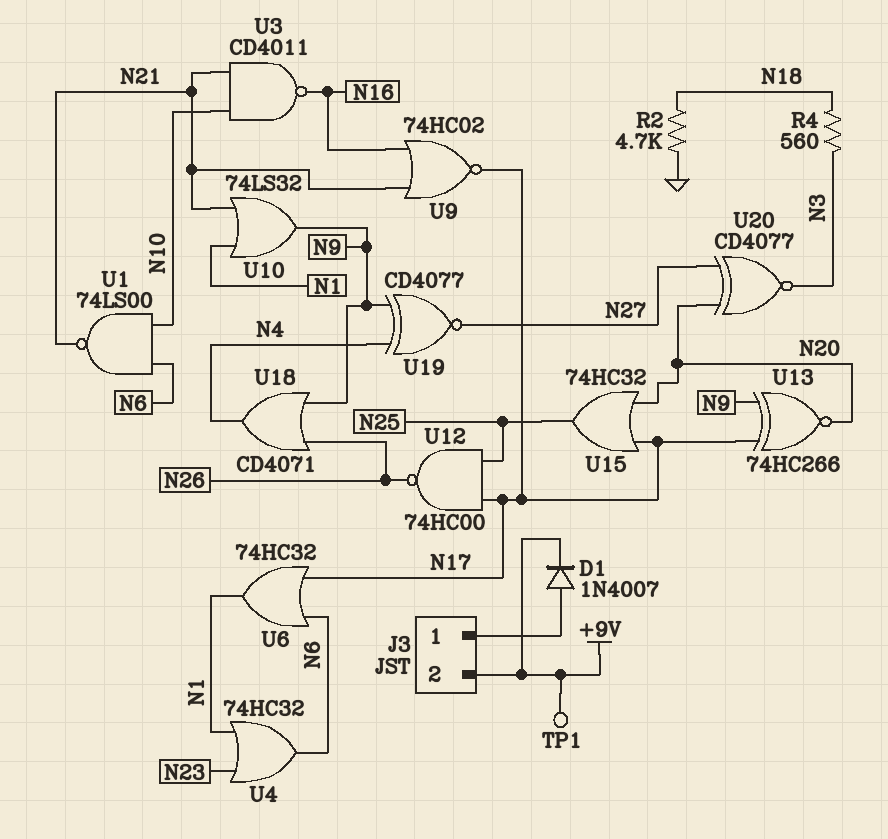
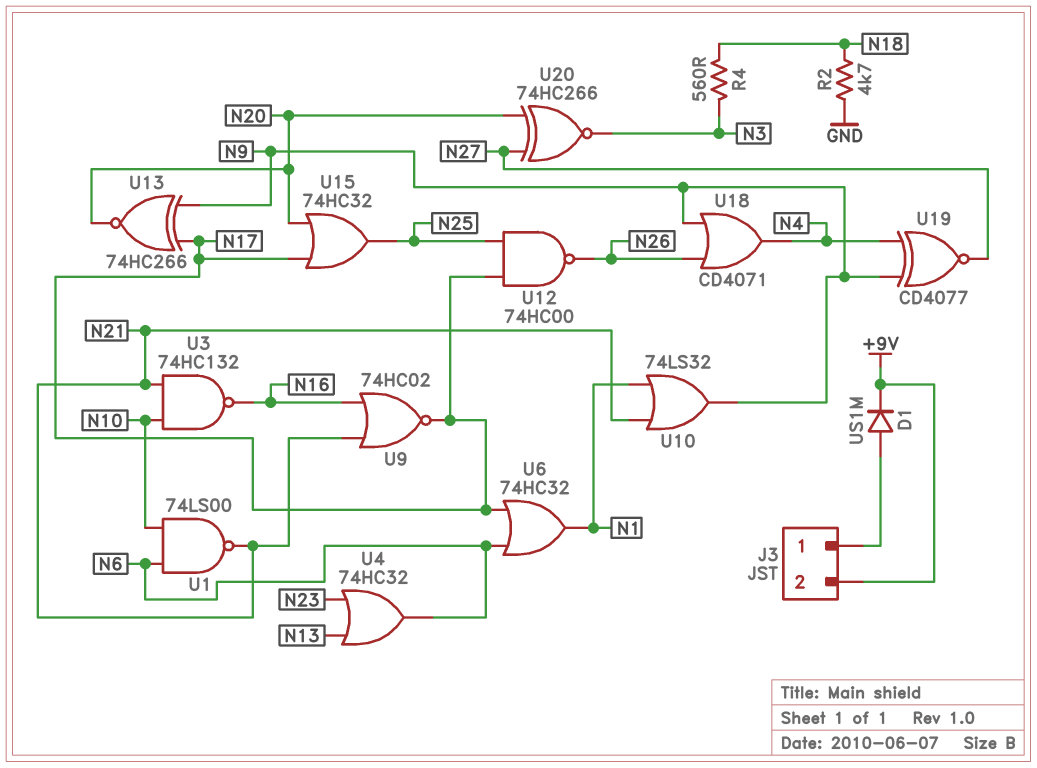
D1: diode 1N4007 (A J3/1, K +9V) -> diode US1M (A J3/1, K +9V)
TP1: test point (+9V) -> none
U3: NAND CD4011 (in N10, in N21, out N16) -> NAND 74HC132 (in N10, in N21, out N16)
U4: OR 74HC32 (in N1, in N23, out N6) -> OR 74HC32 (in N13, in N23, out N6)
U20: XNOR CD4077 (in N20, in N27, out N3) -> XNOR 74HC266 (in N20, in N27, out N3)

